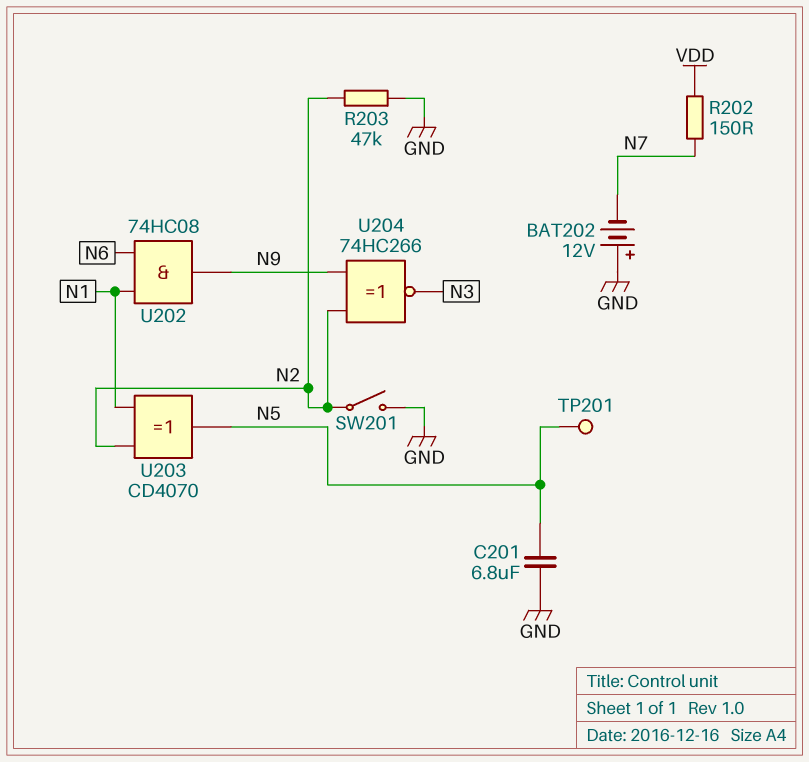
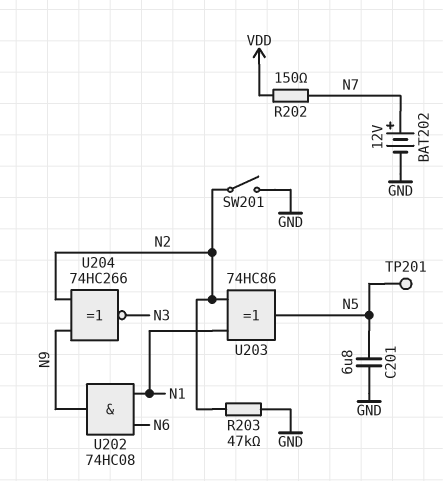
BAT202: 12V (plus GND, minus N7) -> 12V (plus N7, minus GND)
U203: XOR CD4070 (in N1, in N2, out N5) -> XOR 74HC86 (in N1, in N2, out N5)

